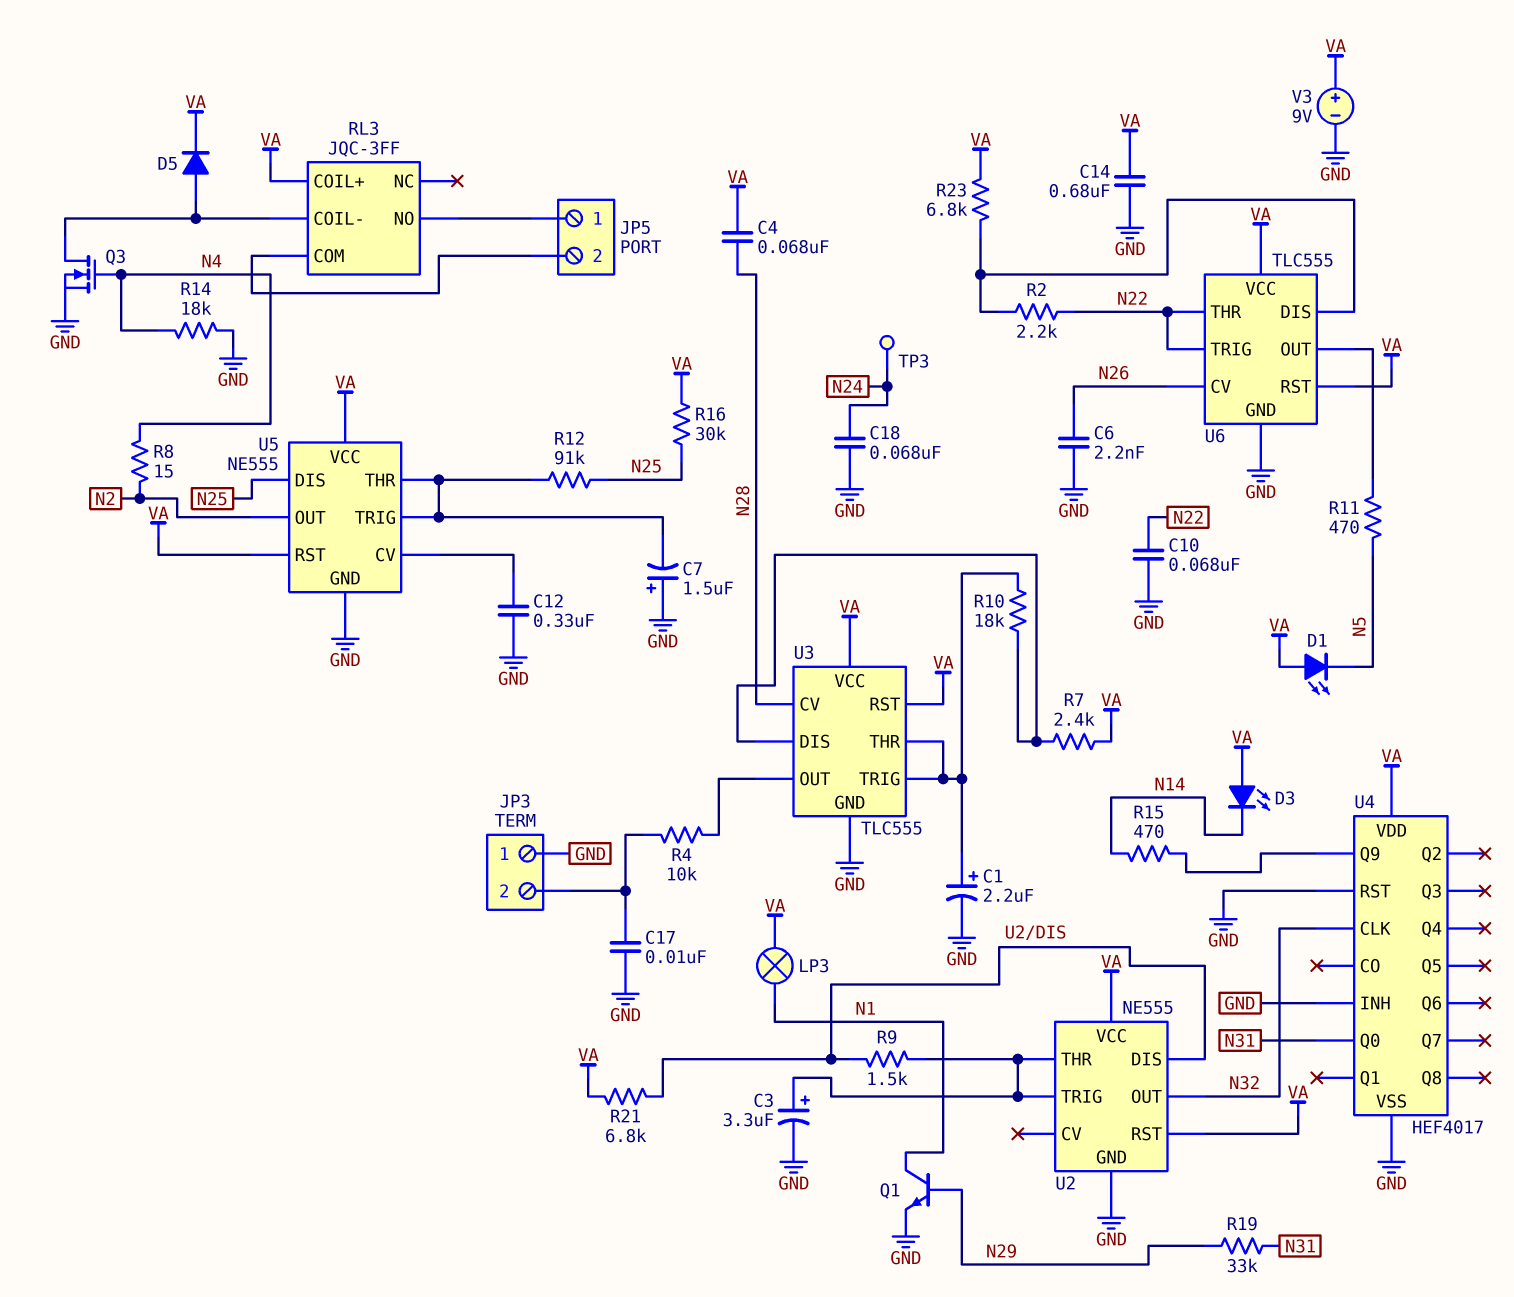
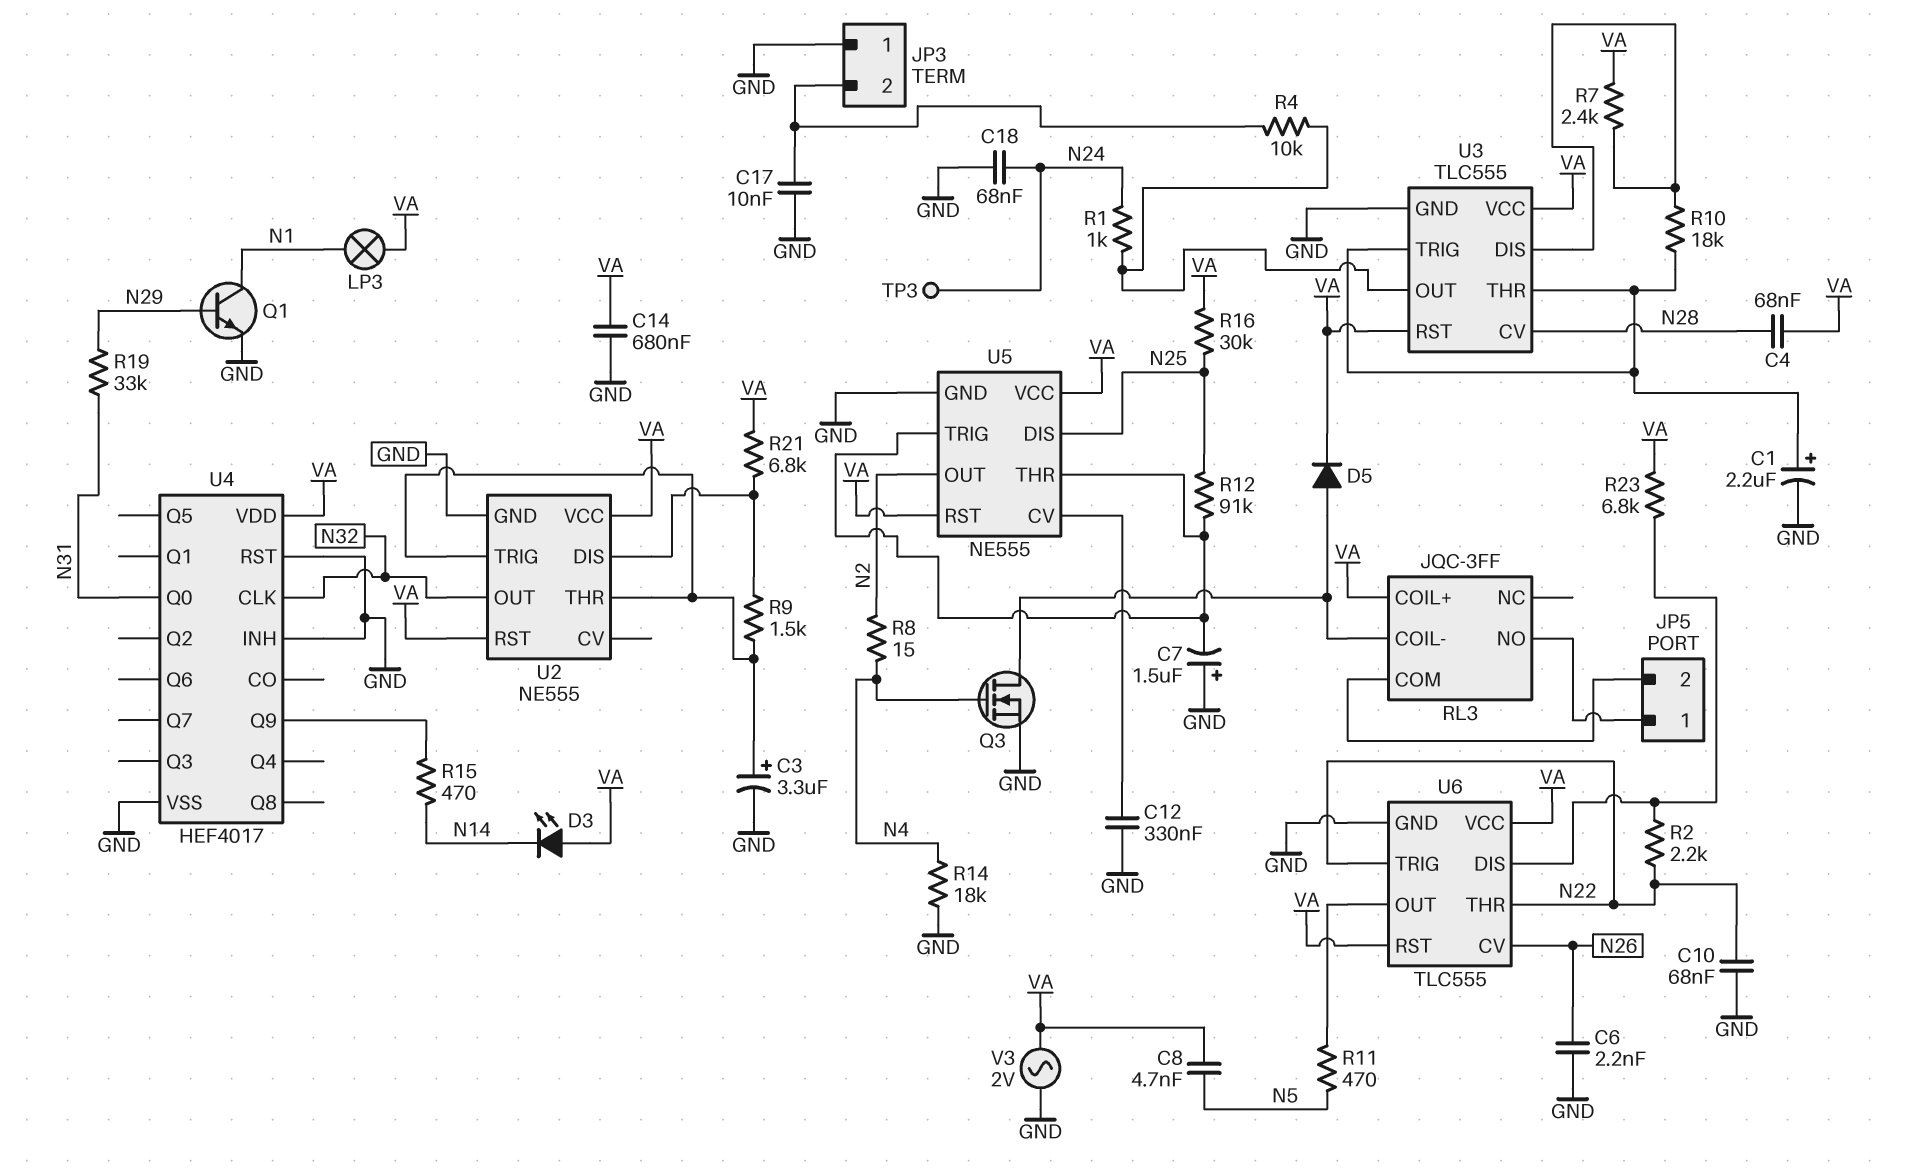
C8: none -> 4.7nF (N5, VA)
D1: LED (A VA, K N5) -> none
R1: none -> 1k (N24, U3/OUT)
V3: 9V (plus VA, minus GND) -> AC 2V (GND, VA)

